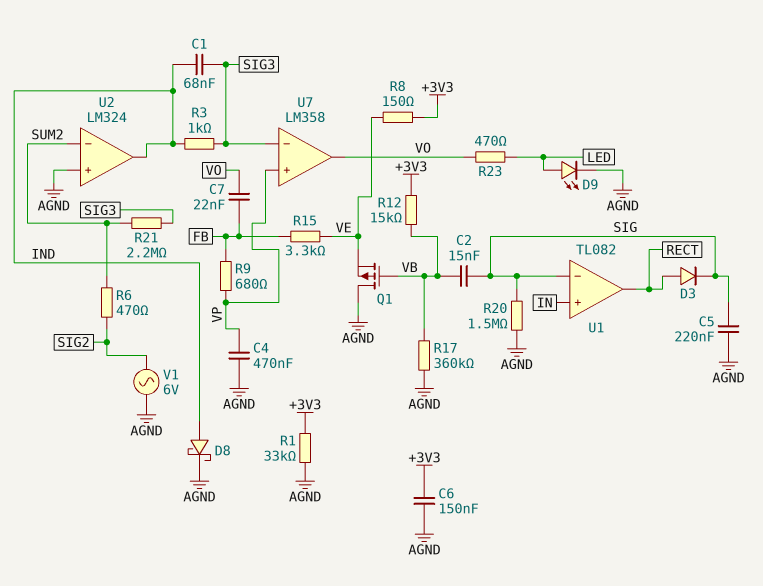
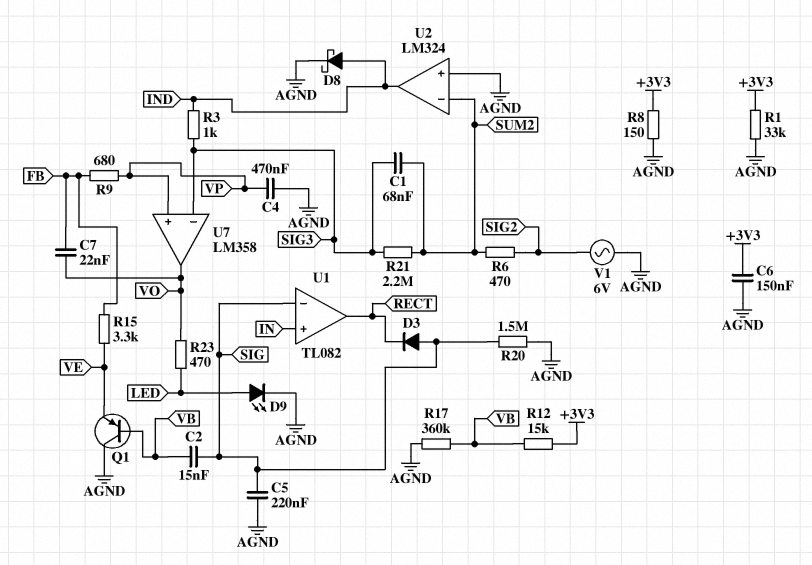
C1: 68nF (IND, SIG3) -> 68nF (SIG3, SUM2)
D3: diode (A RECT, K SIG) -> diode (A SIG, K RECT)
Q1: PMOS (G VB, D AGND, S VE) -> PNP (B VB, C AGND, E VE)
R8: 150 (+3V3, VE) -> 150 (+3V3, AGND)

